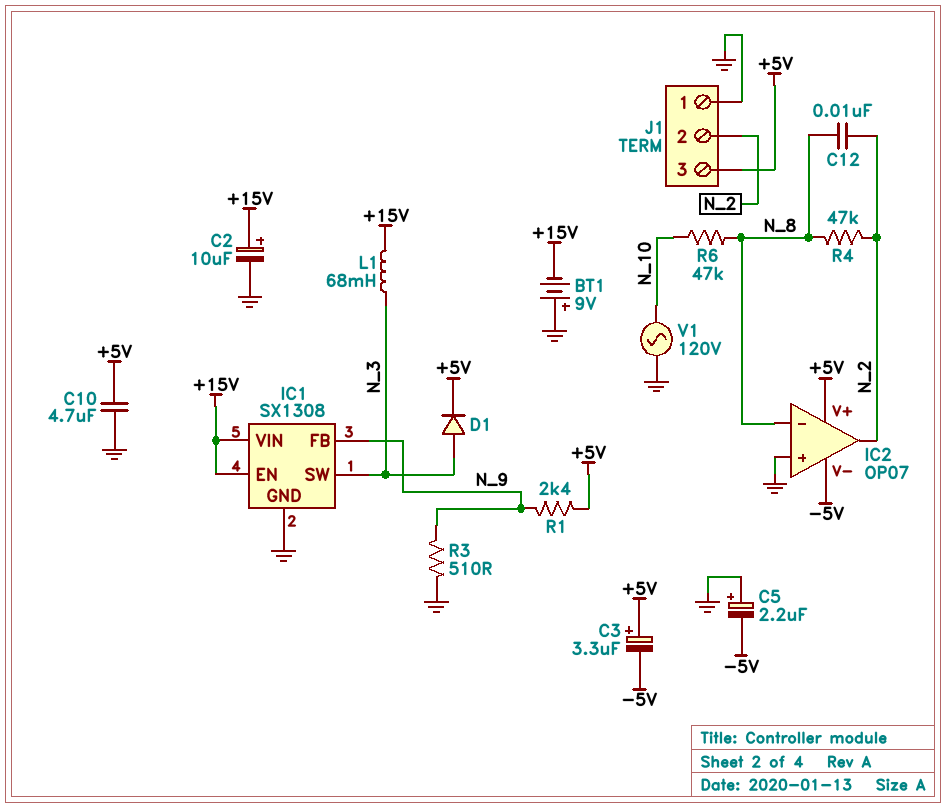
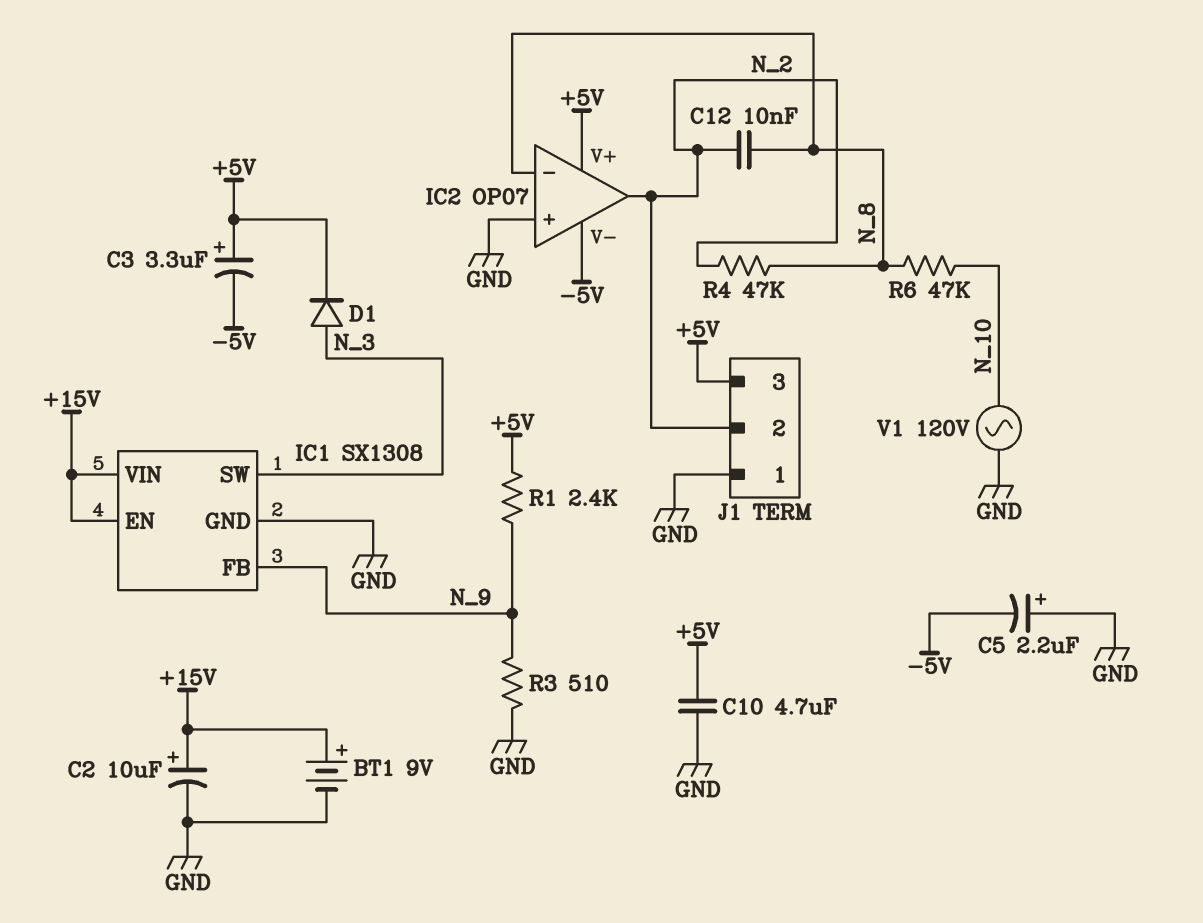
BT1: 9V (plus GND, minus +15V) -> 9V (plus +15V, minus GND)
L1: 68mH (+15V, N_3) -> none

